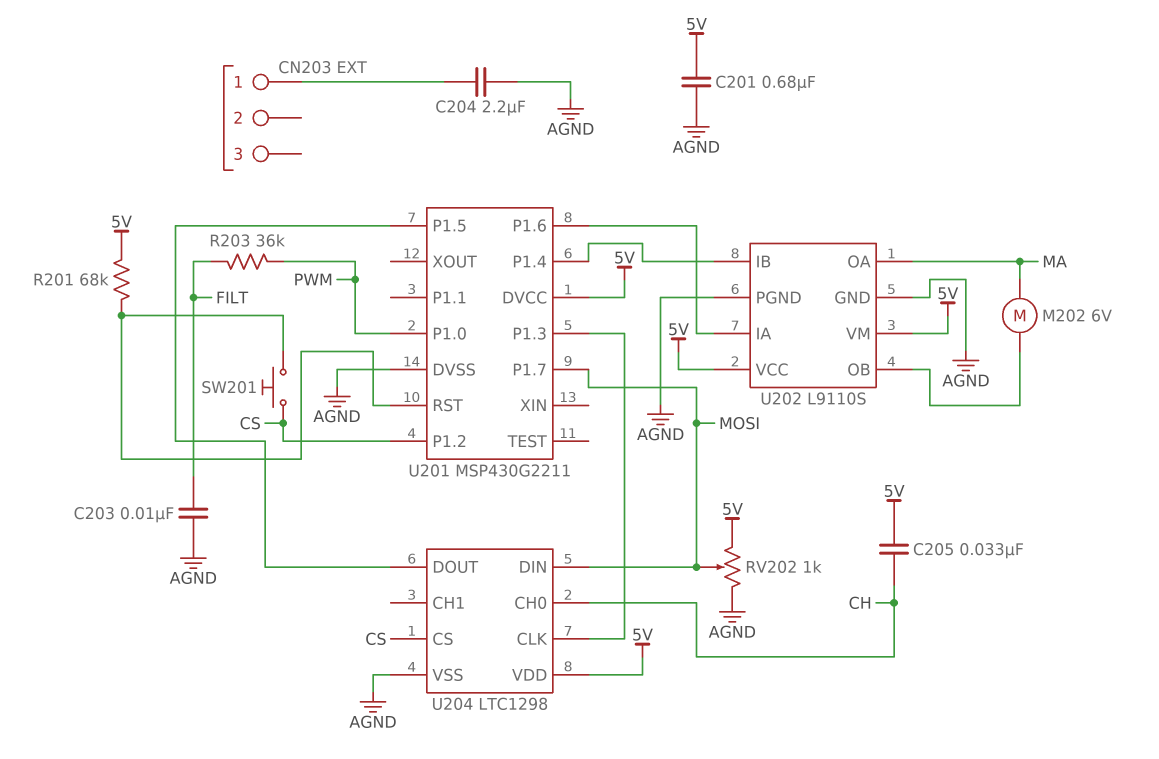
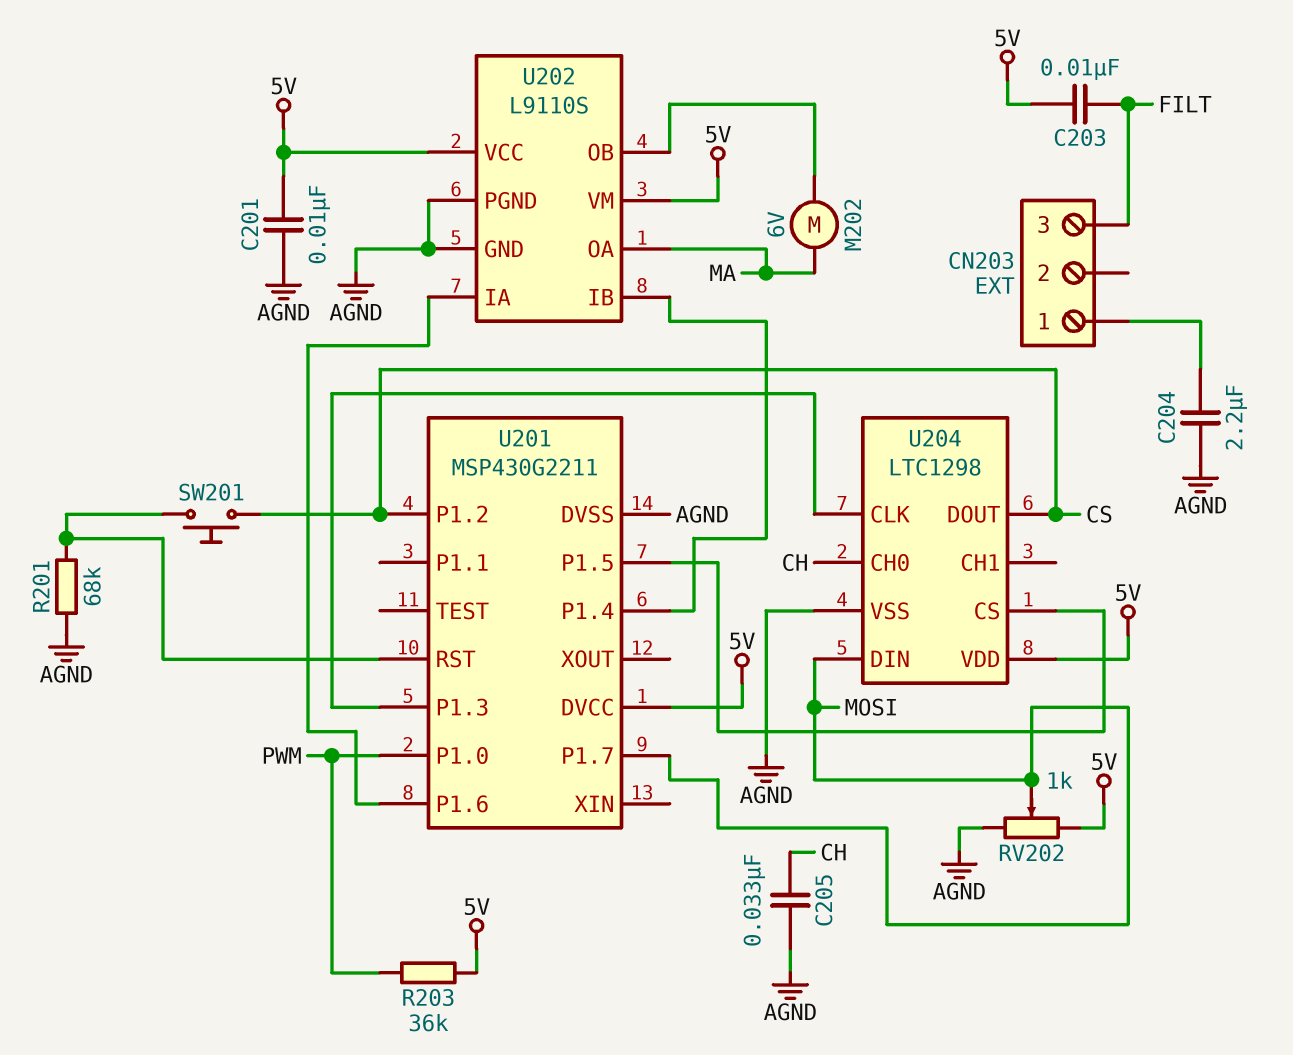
C201: 680nF (5V, AGND) -> 10nF (5V, AGND)
C203: 10nF (AGND, FILT) -> 10nF (5V, FILT)
C205: 33nF (5V, CH) -> 33nF (AGND, CH)
CN203 pin 3: none -> FILT
R201: 68k (5V, U201/RST) -> 68k (AGND, U201/RST)
R203: 36k (FILT, PWM) -> 36k (5V, PWM)
U204 pin CS: CS -> U201/P1.5
U204 pin DOUT: U201/P1.5 -> CS

